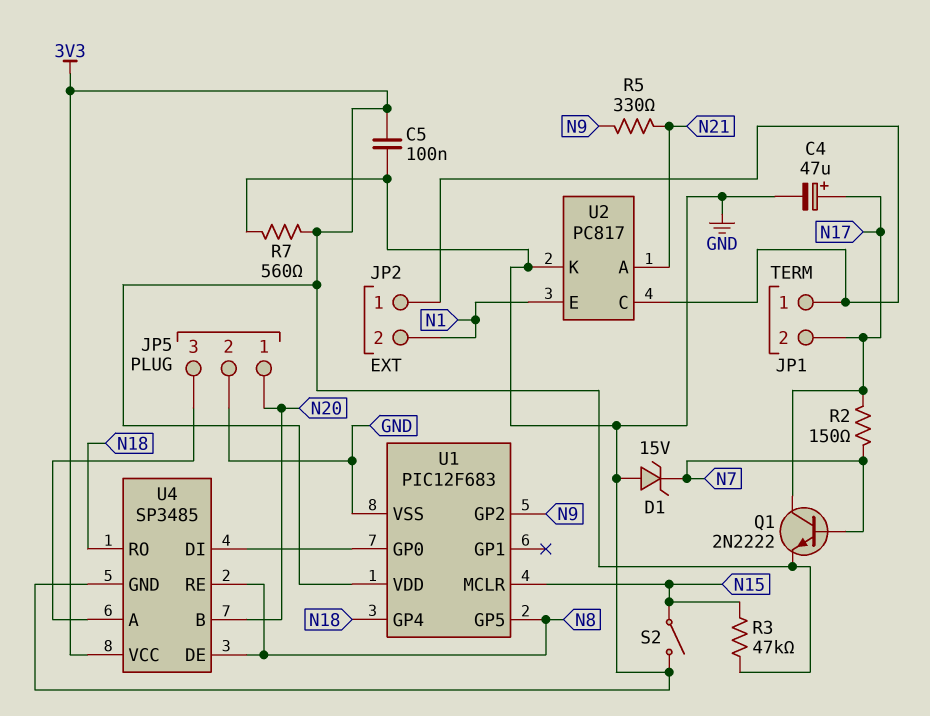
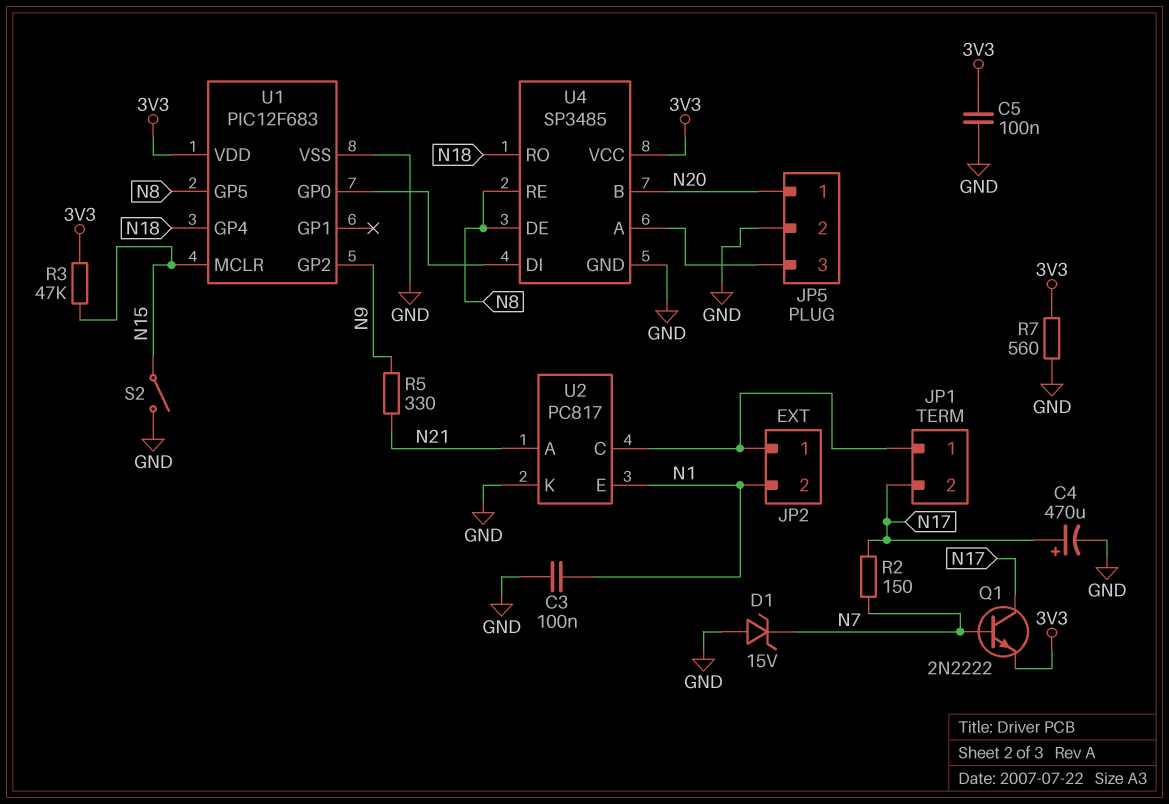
C3: none -> 100nF (GND, N1)
C4: 47uF (plus N17, minus GND) -> 470uF (plus N17, minus GND)

